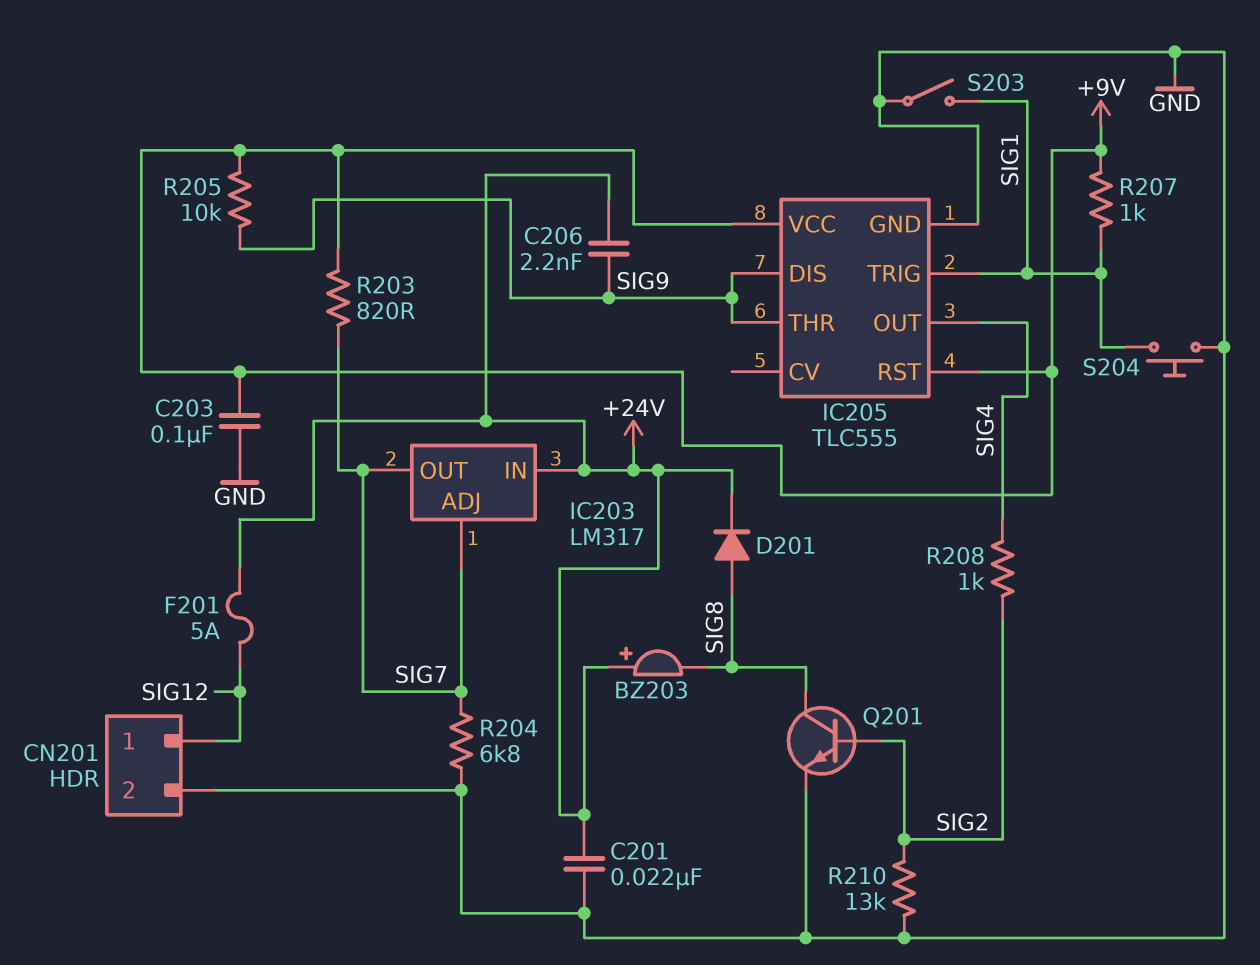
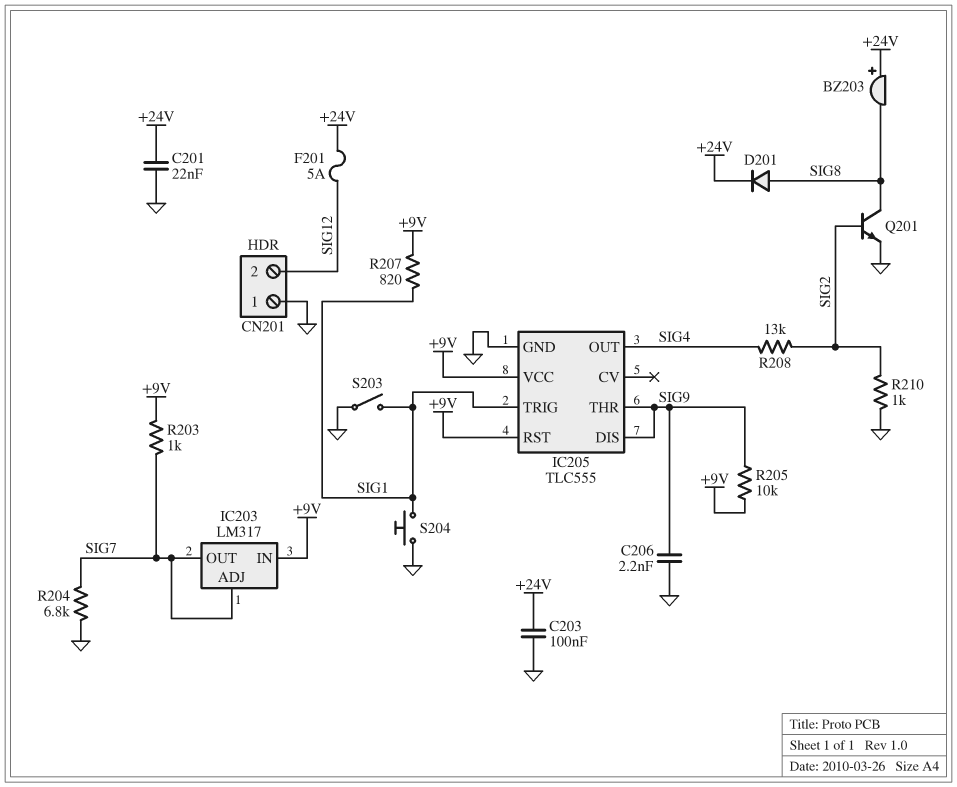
C203: 100nF (+9V, GND) -> 100nF (+24V, GND)
C206: 2.2nF (+24V, SIG9) -> 2.2nF (GND, SIG9)
CN201 pin 1: SIG12 -> GND
CN201 pin 2: GND -> SIG12
IC203 pin IN: +24V -> +9V
R203: 820 (+9V, SIG7) -> 1k (+9V, SIG7)
R207: 1k (+9V, SIG1) -> 820 (+9V, SIG1)
R208: 1k (SIG2, SIG4) -> 13k (SIG2, SIG4)
R210: 13k (GND, SIG2) -> 1k (GND, SIG2)

